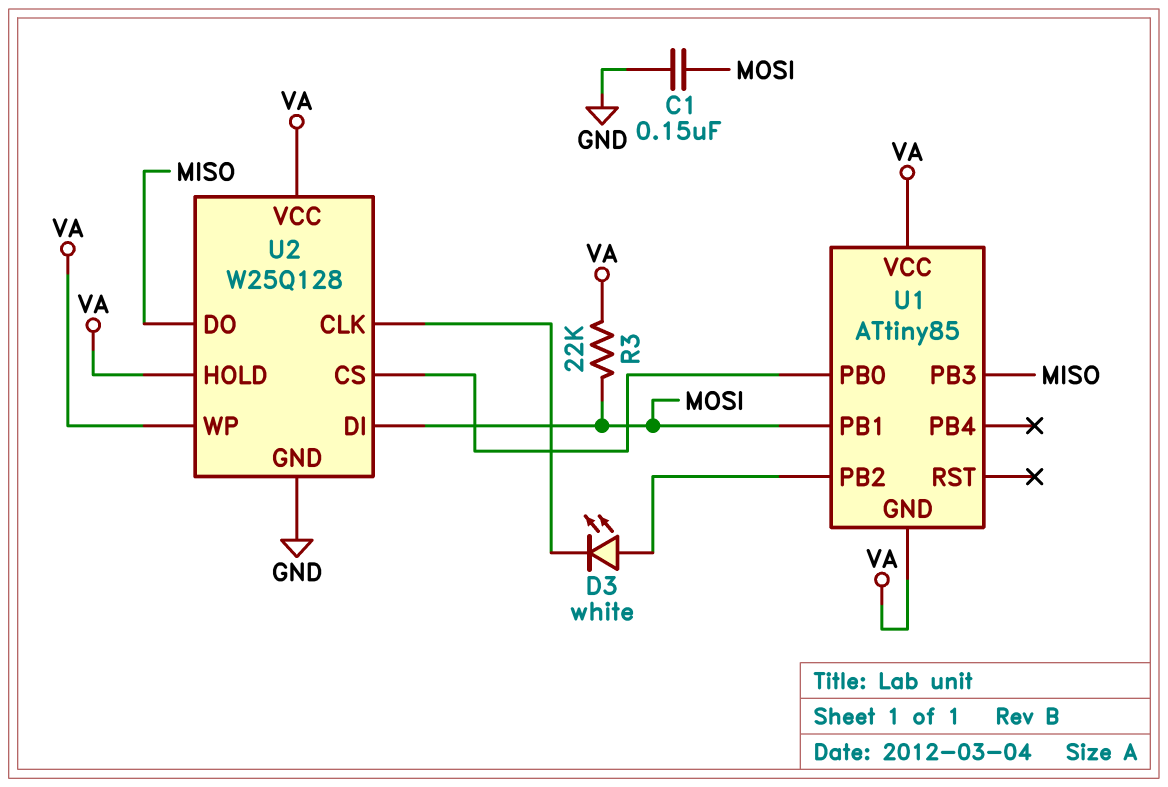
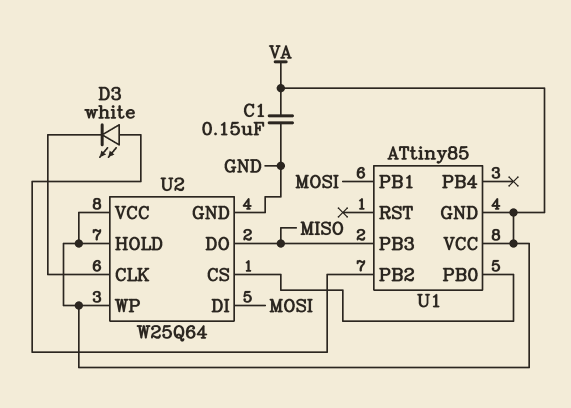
C1: 150nF (GND, MOSI) -> 150nF (GND, VA)
R3: 22k (MOSI, VA) -> none
U2: W25Q128 -> W25Q64

